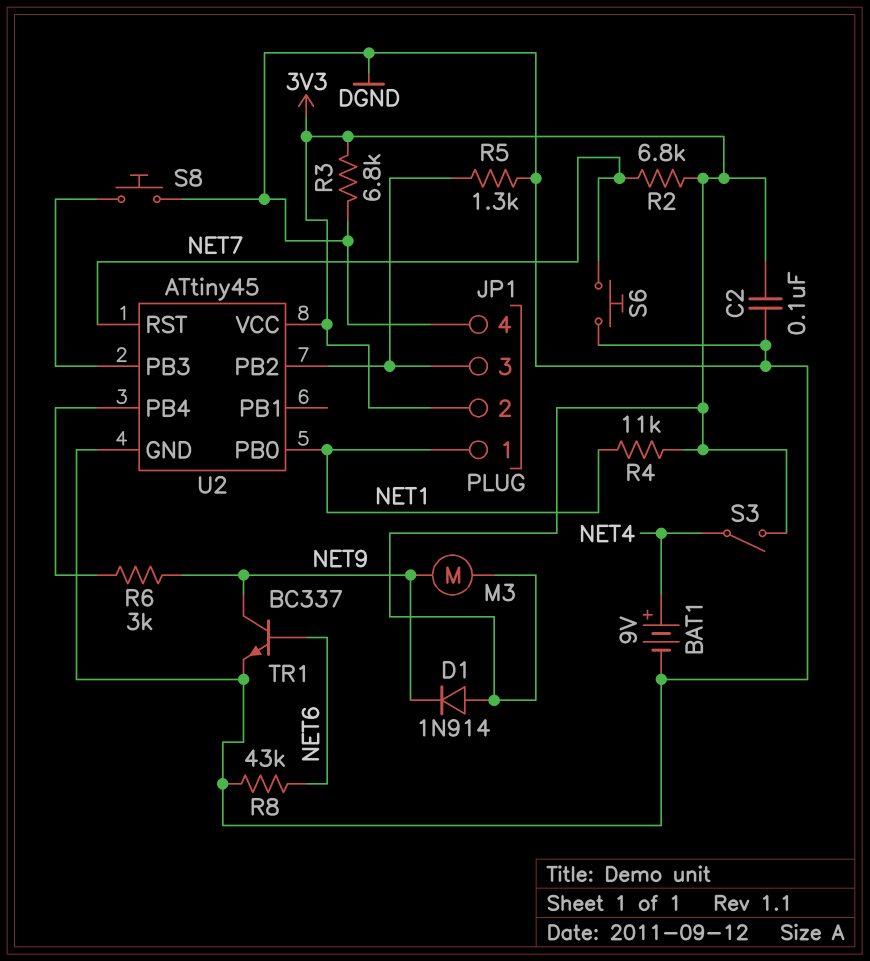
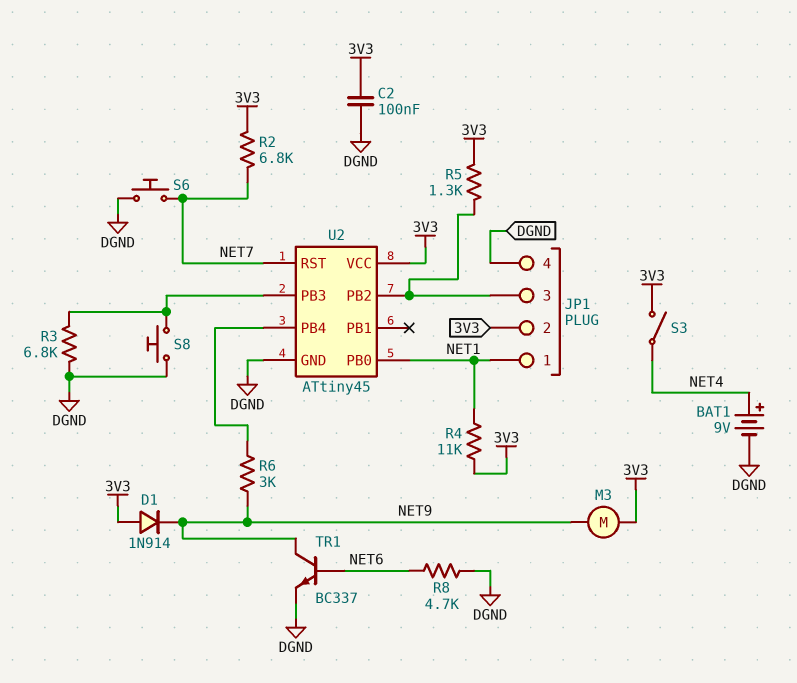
R3: 6.8k (3V3, DGND) -> 6.8k (DGND, U2/PB3)
R5: 1.3k (DGND, JP1/3) -> 1.3k (3V3, JP1/3)
R8: 43k (DGND, NET6) -> 4.7k (DGND, NET6)

